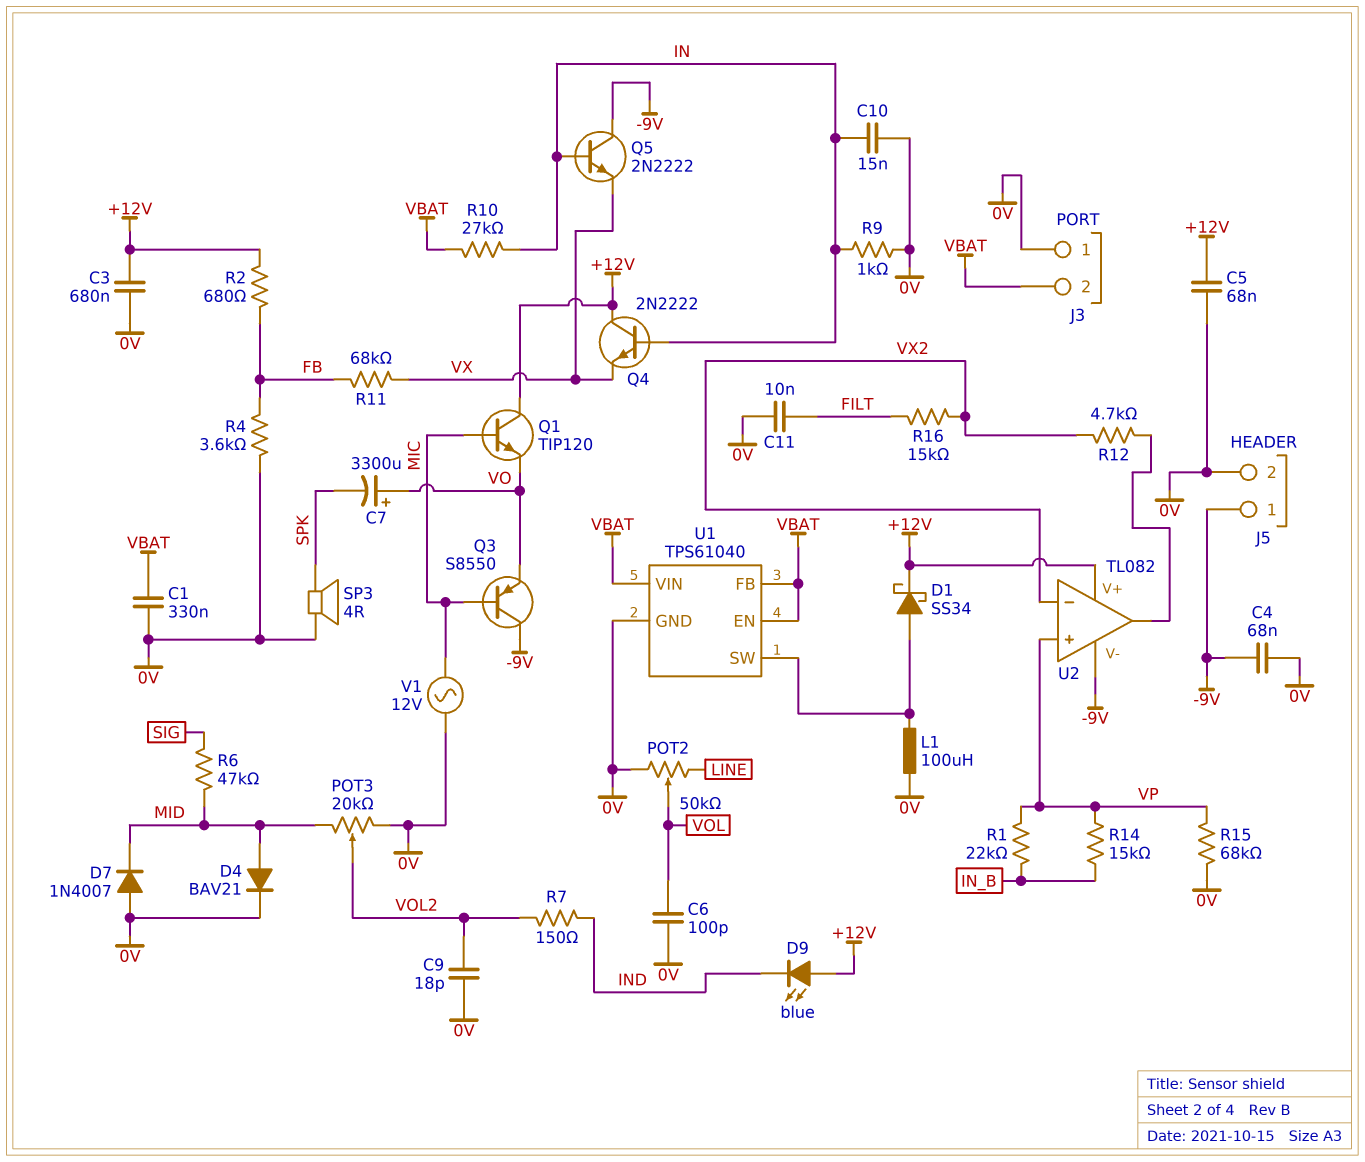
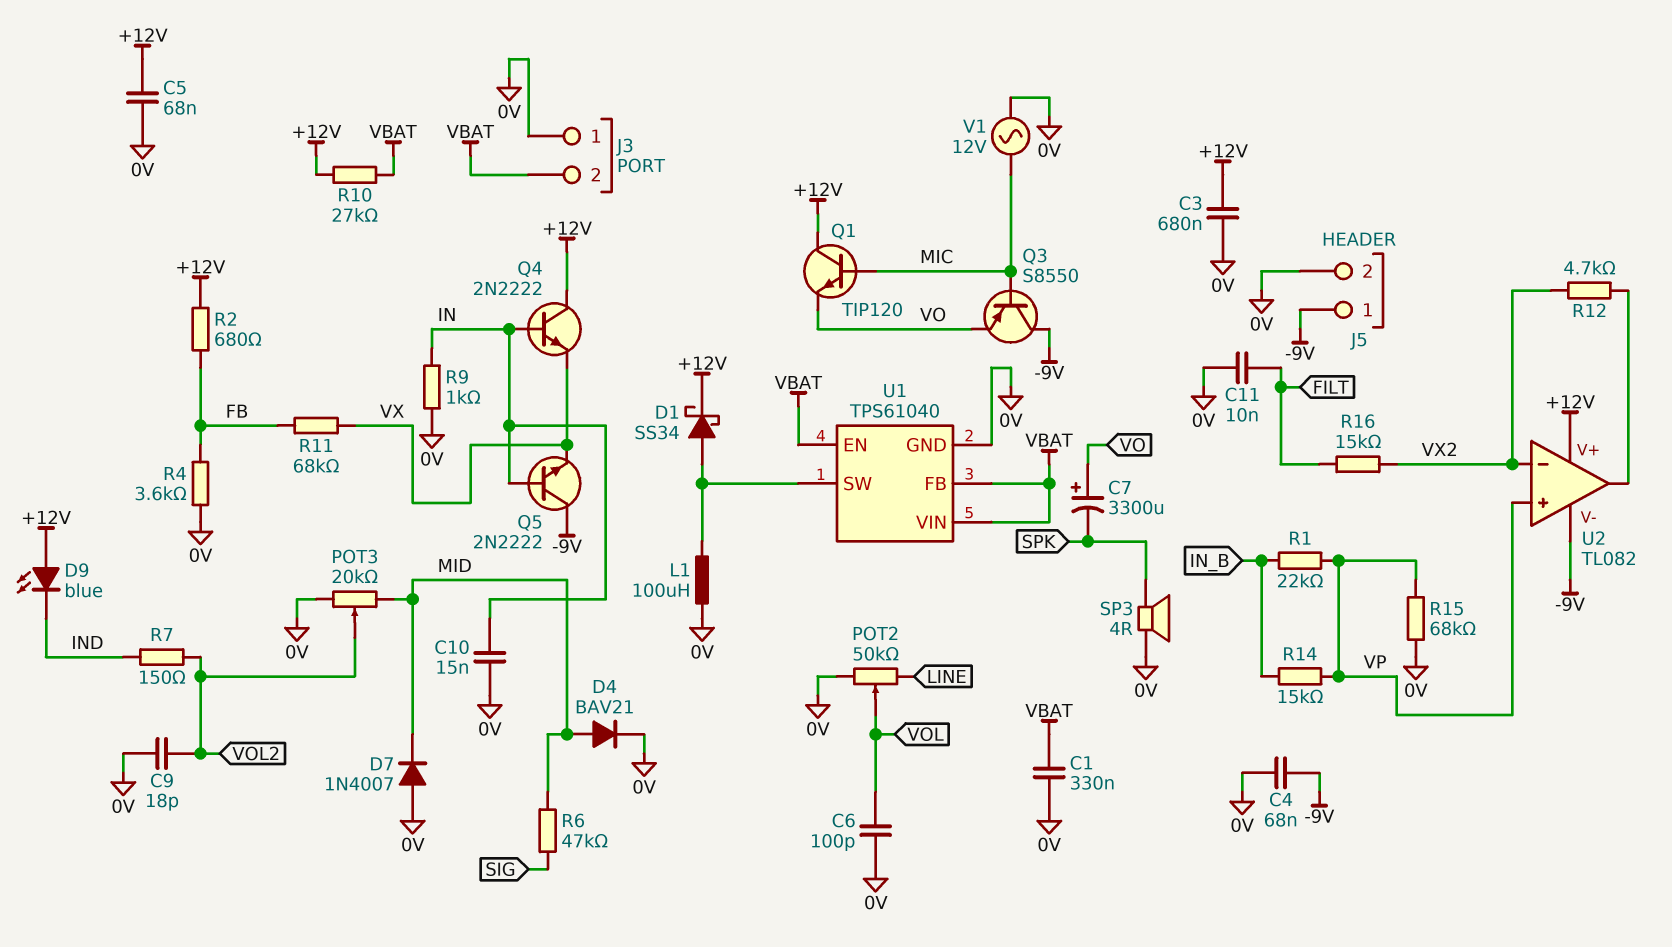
R10: 27k (IN, VBAT) -> 27k (+12V, VBAT)

